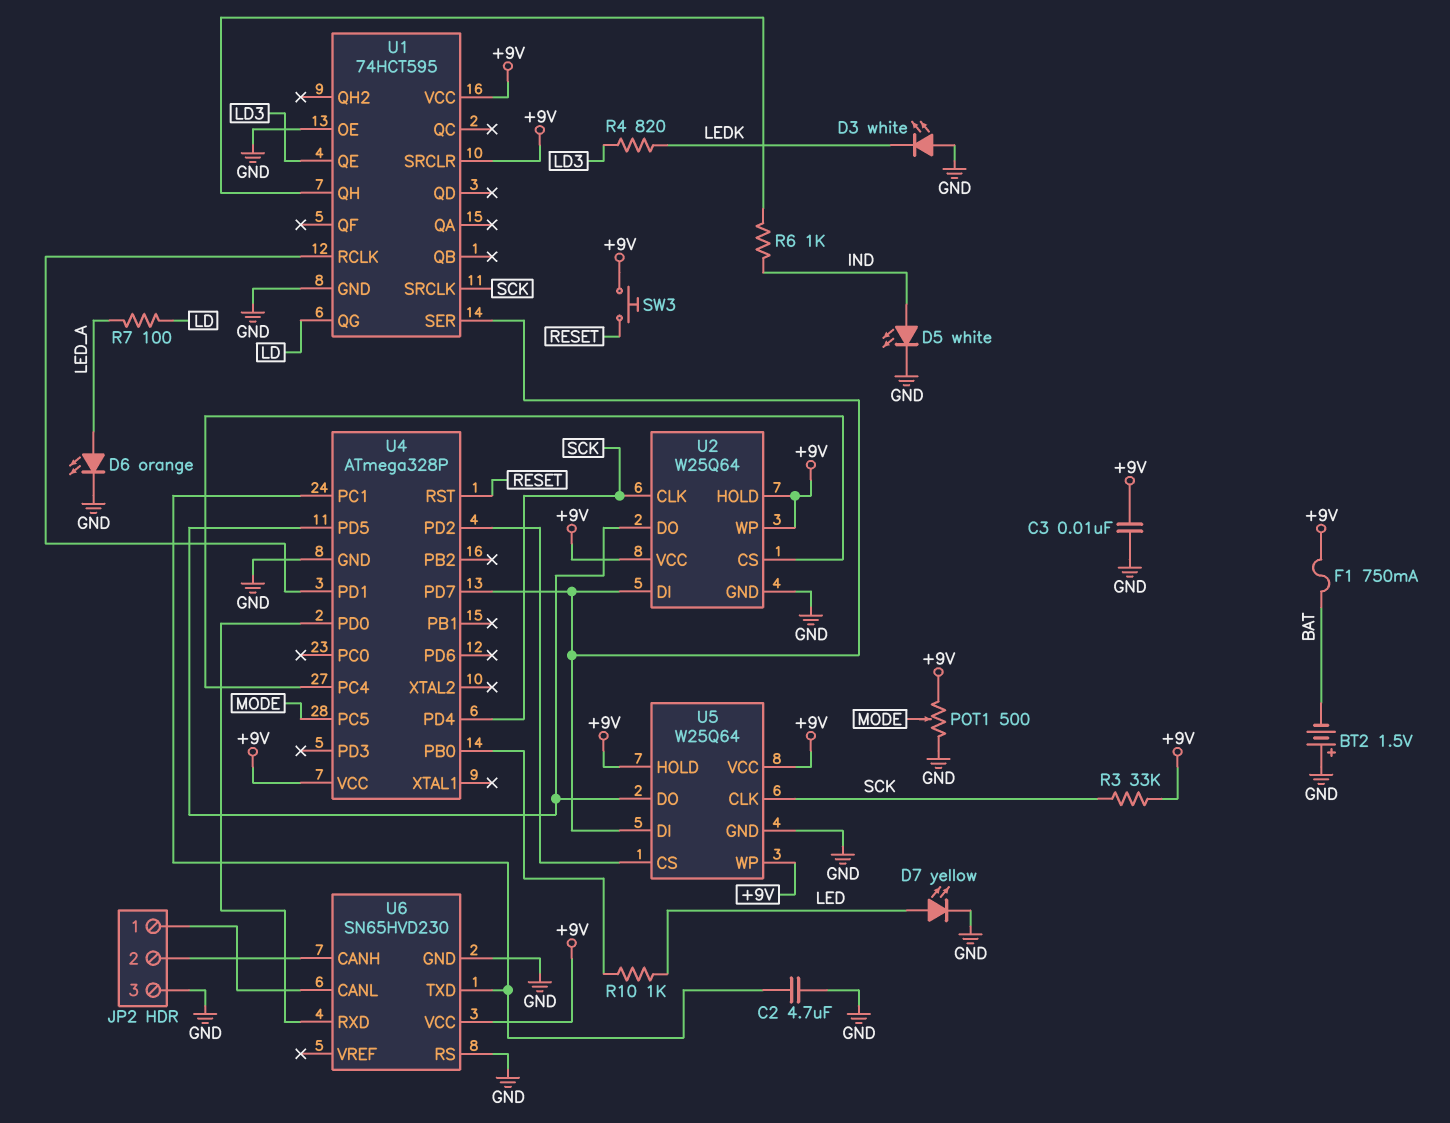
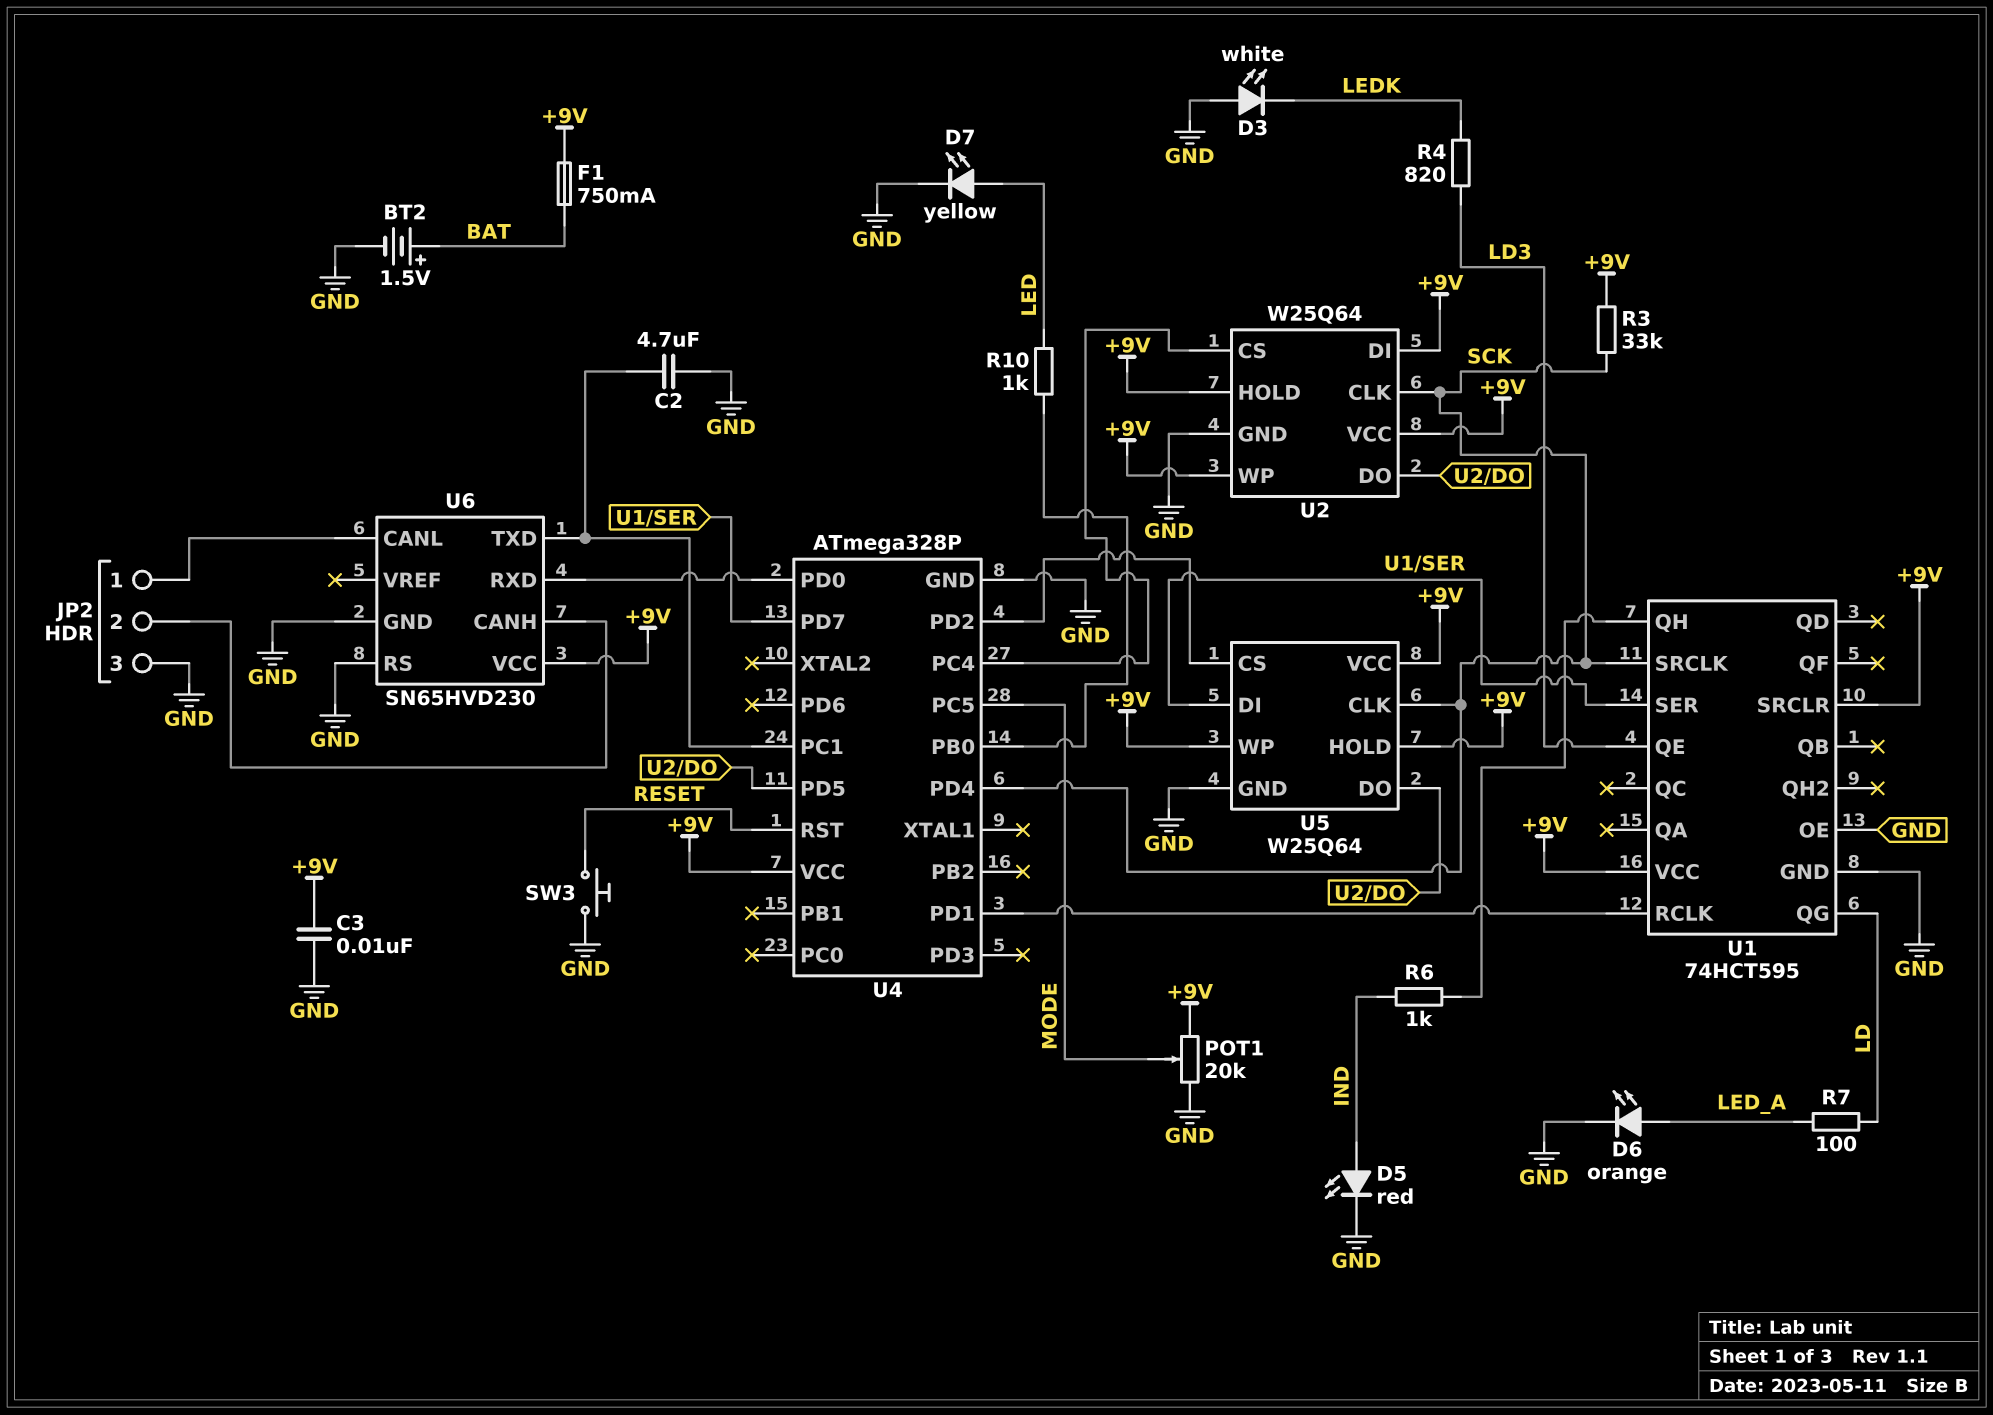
BT2: 1.5V (plus GND, minus BAT) -> 1.5V (plus BAT, minus GND)
D5: LED white (A IND, K GND) -> LED red (A IND, K GND)
POT1: 500 (+9V, GND, wiper MODE) -> 20k (+9V, GND, wiper MODE)
SW3: button (+9V, RESET) -> button (GND, RESET)
U2 pin DI: U1/SER -> +9V

